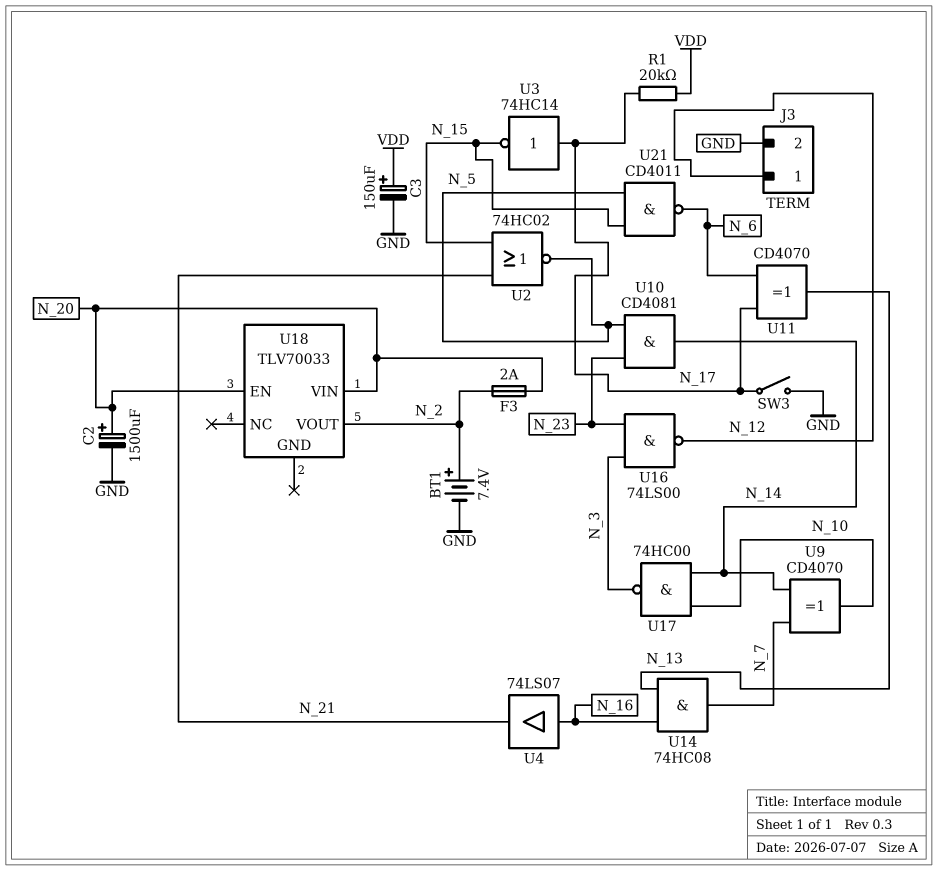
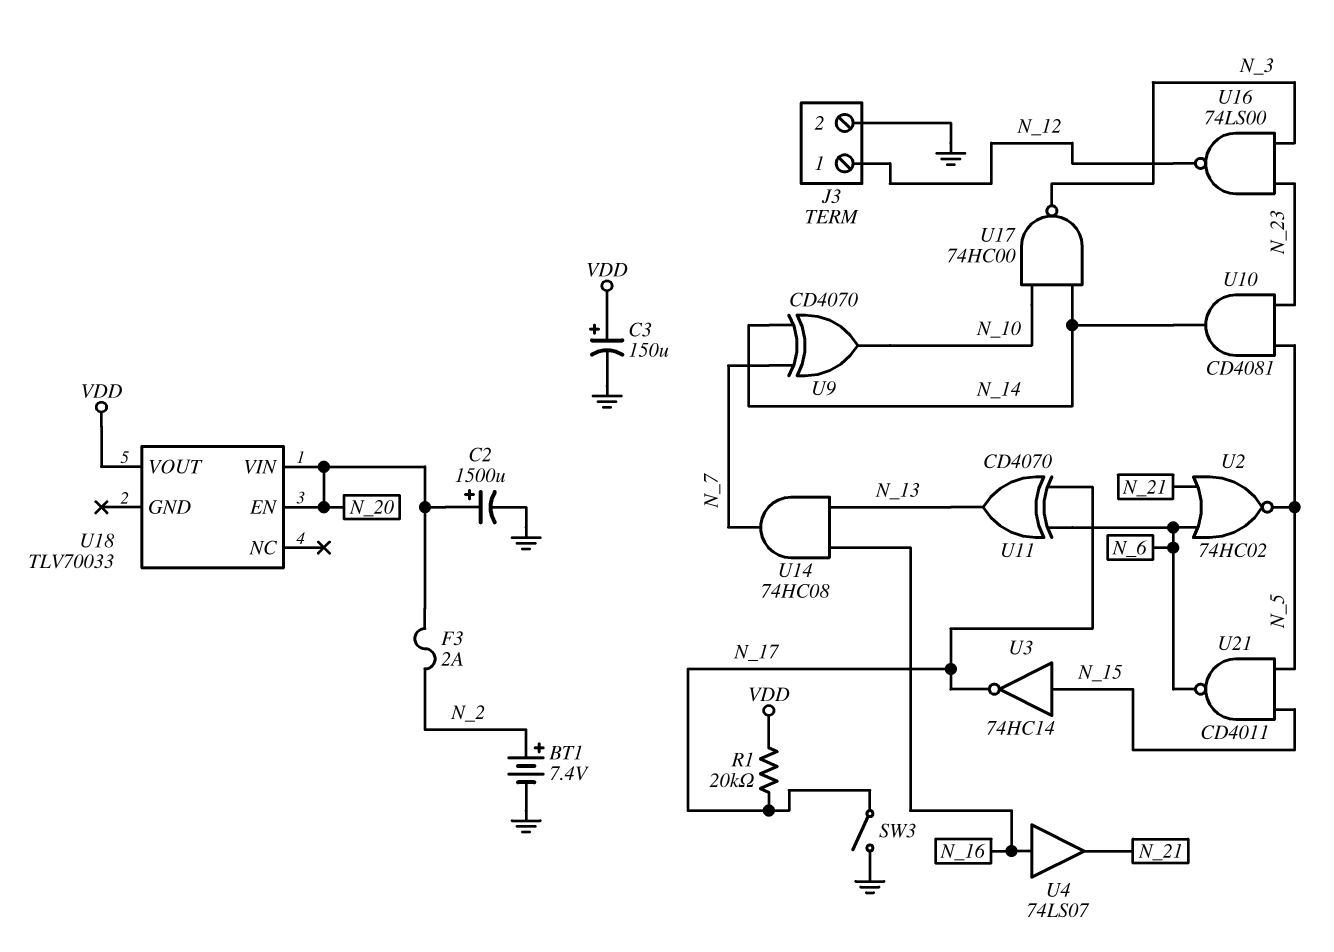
U2: NOR 74HC02 (in N_15, in N_21, out N_5) -> NOR 74HC02 (in N_6, in N_21, out N_5)
U3: NOT 74HC14 (in N_17, out N_15) -> NOT 74HC14 (in N_15, out N_17)
U18 pin VOUT: N_2 -> VDD

